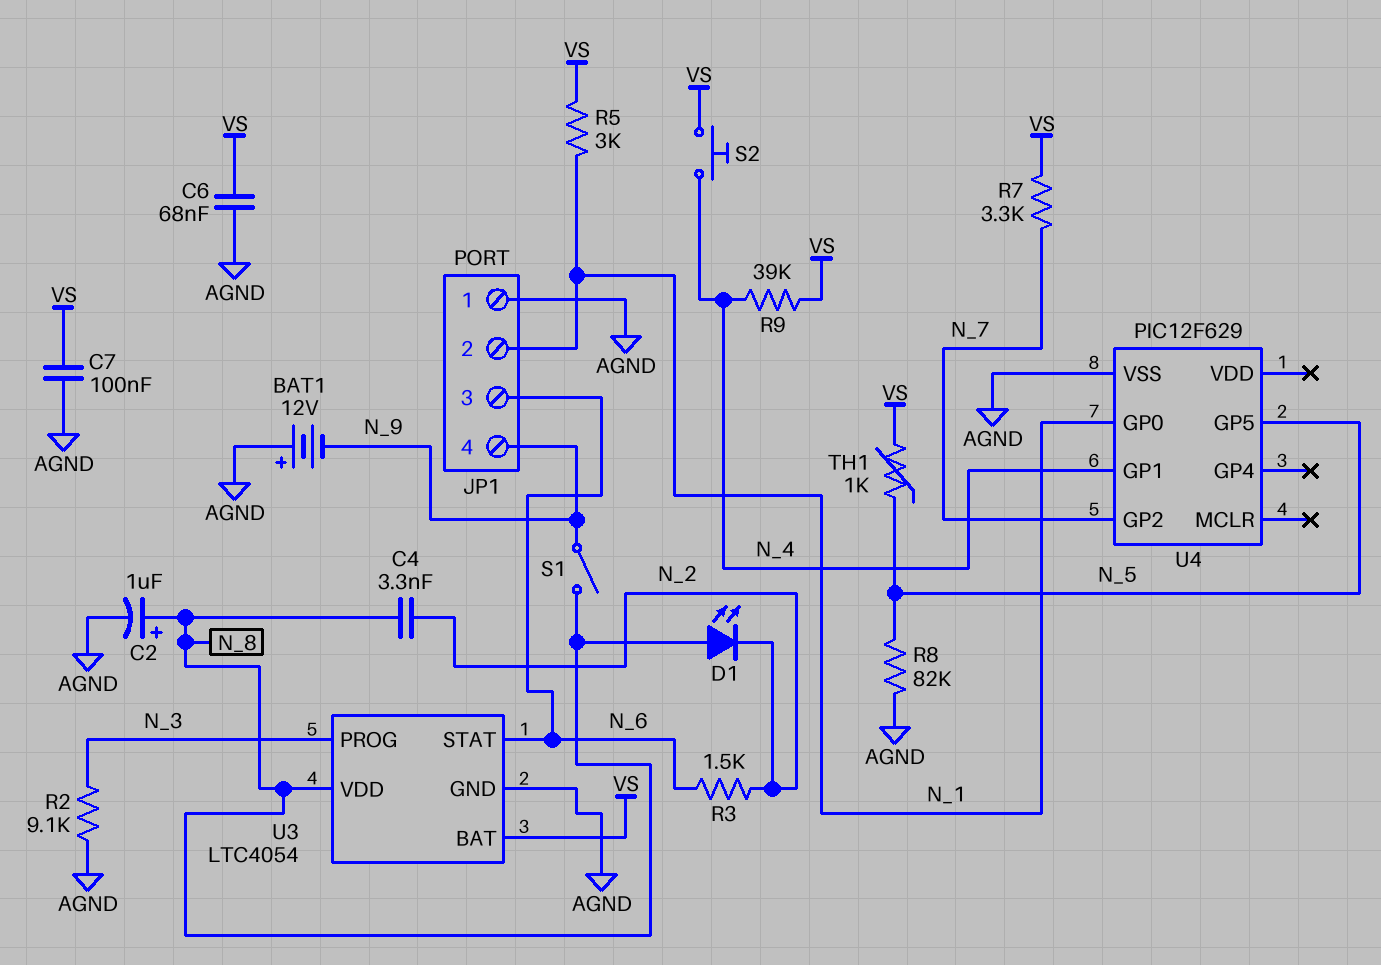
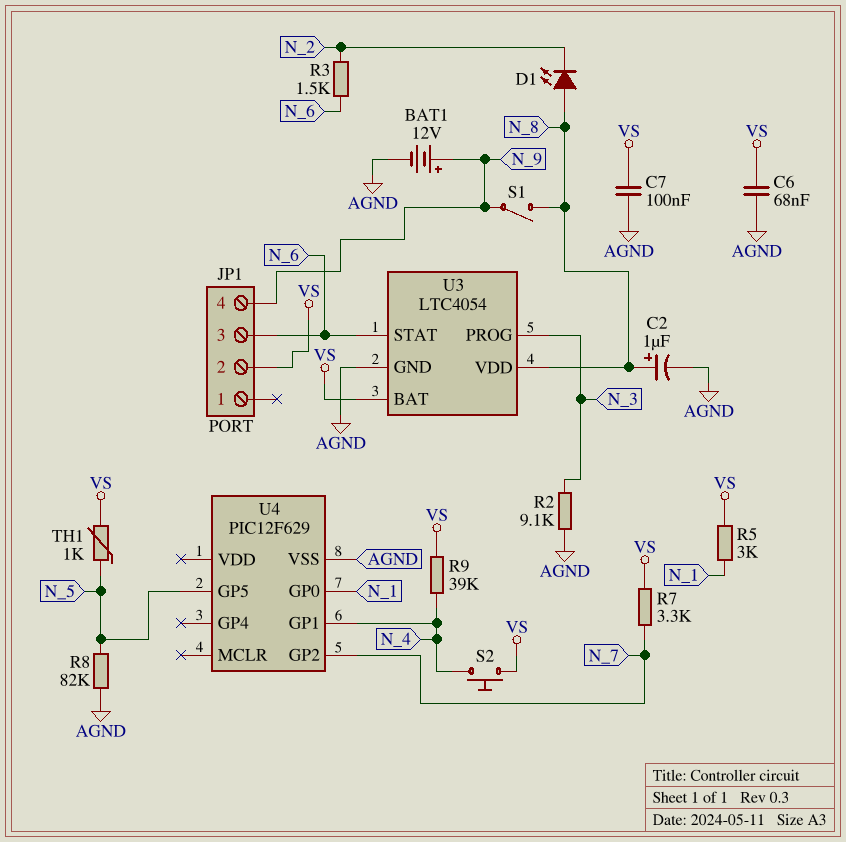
BAT1: 12V (plus AGND, minus N_9) -> 12V (plus N_9, minus AGND)
C4: 3.3nF (N_2, N_8) -> none
JP1 pin 1: AGND -> none
JP1 pin 2: N_1 -> VS

